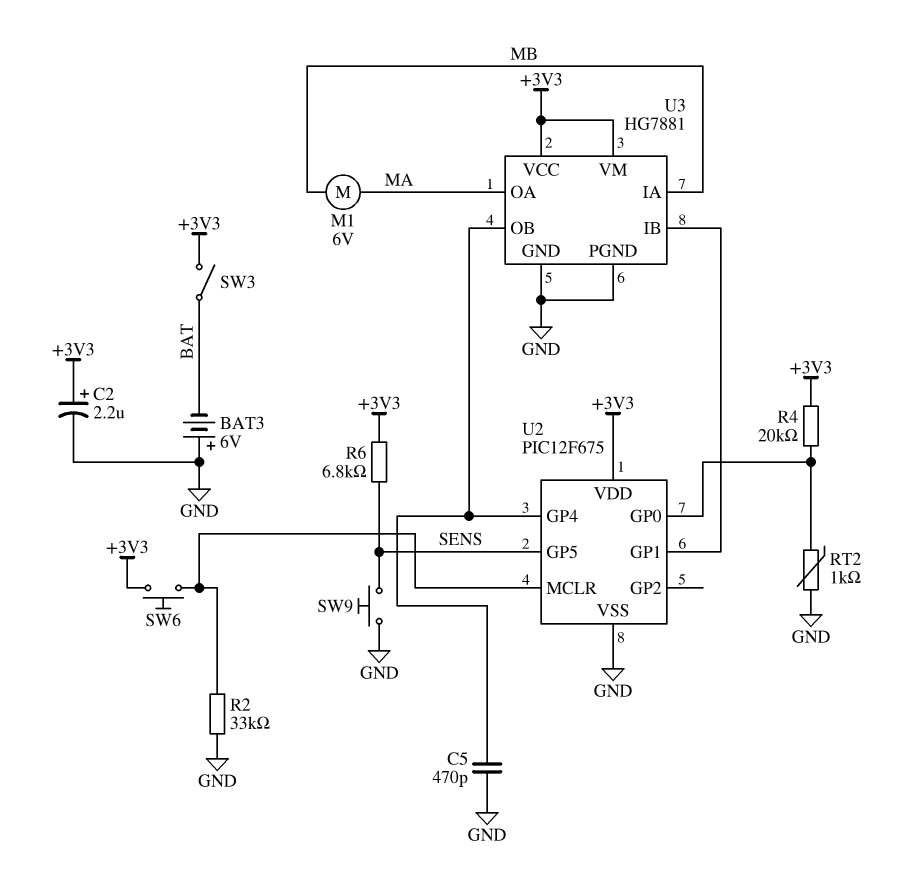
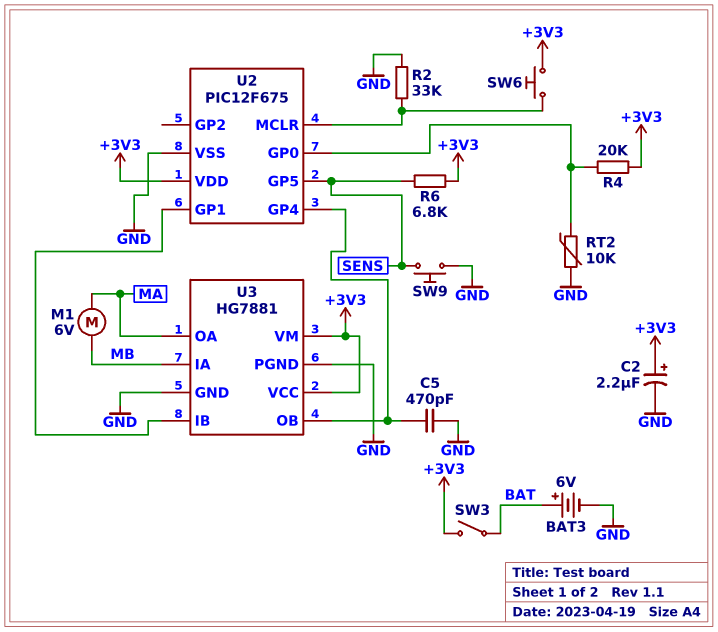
BAT3: 6V (plus GND, minus BAT) -> 6V (plus BAT, minus GND)
RT2: 1k (GND, U2/GP0) -> 10k (GND, U2/GP0)

